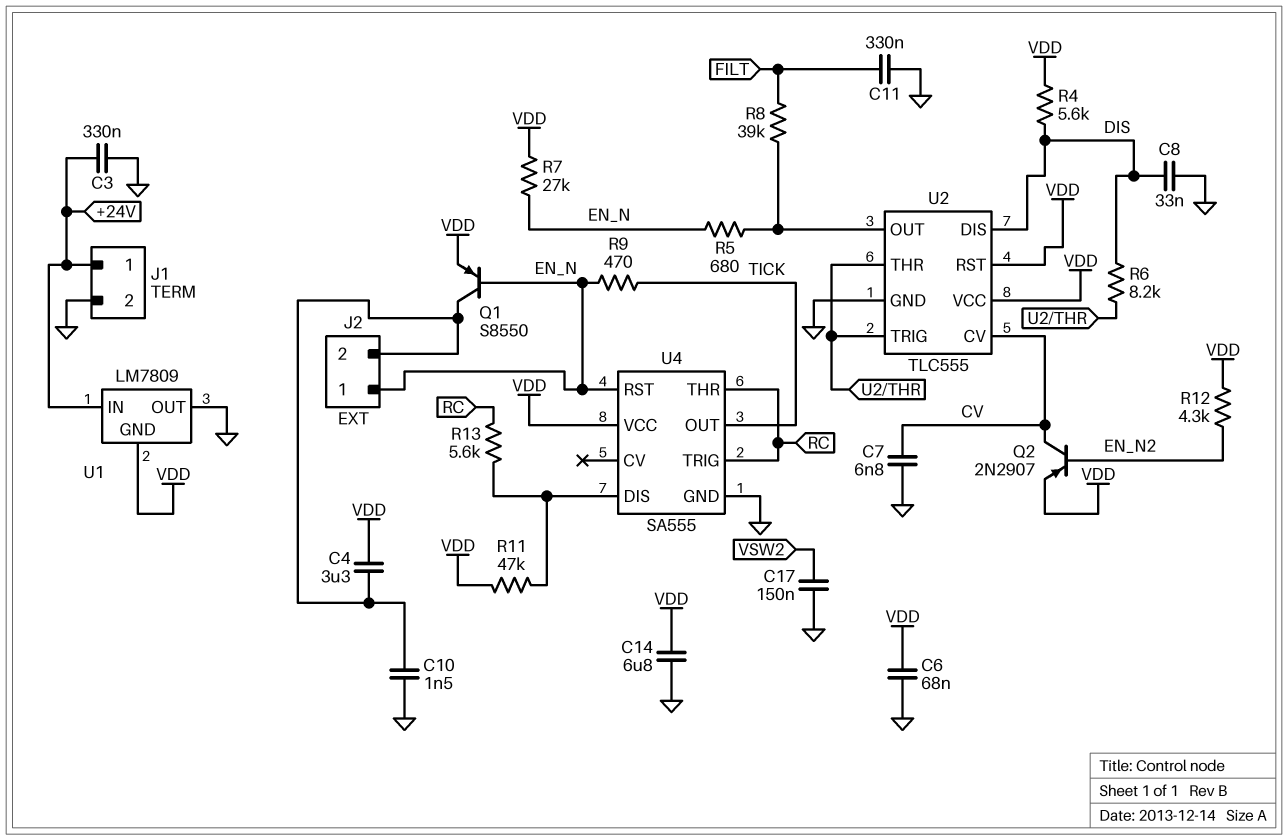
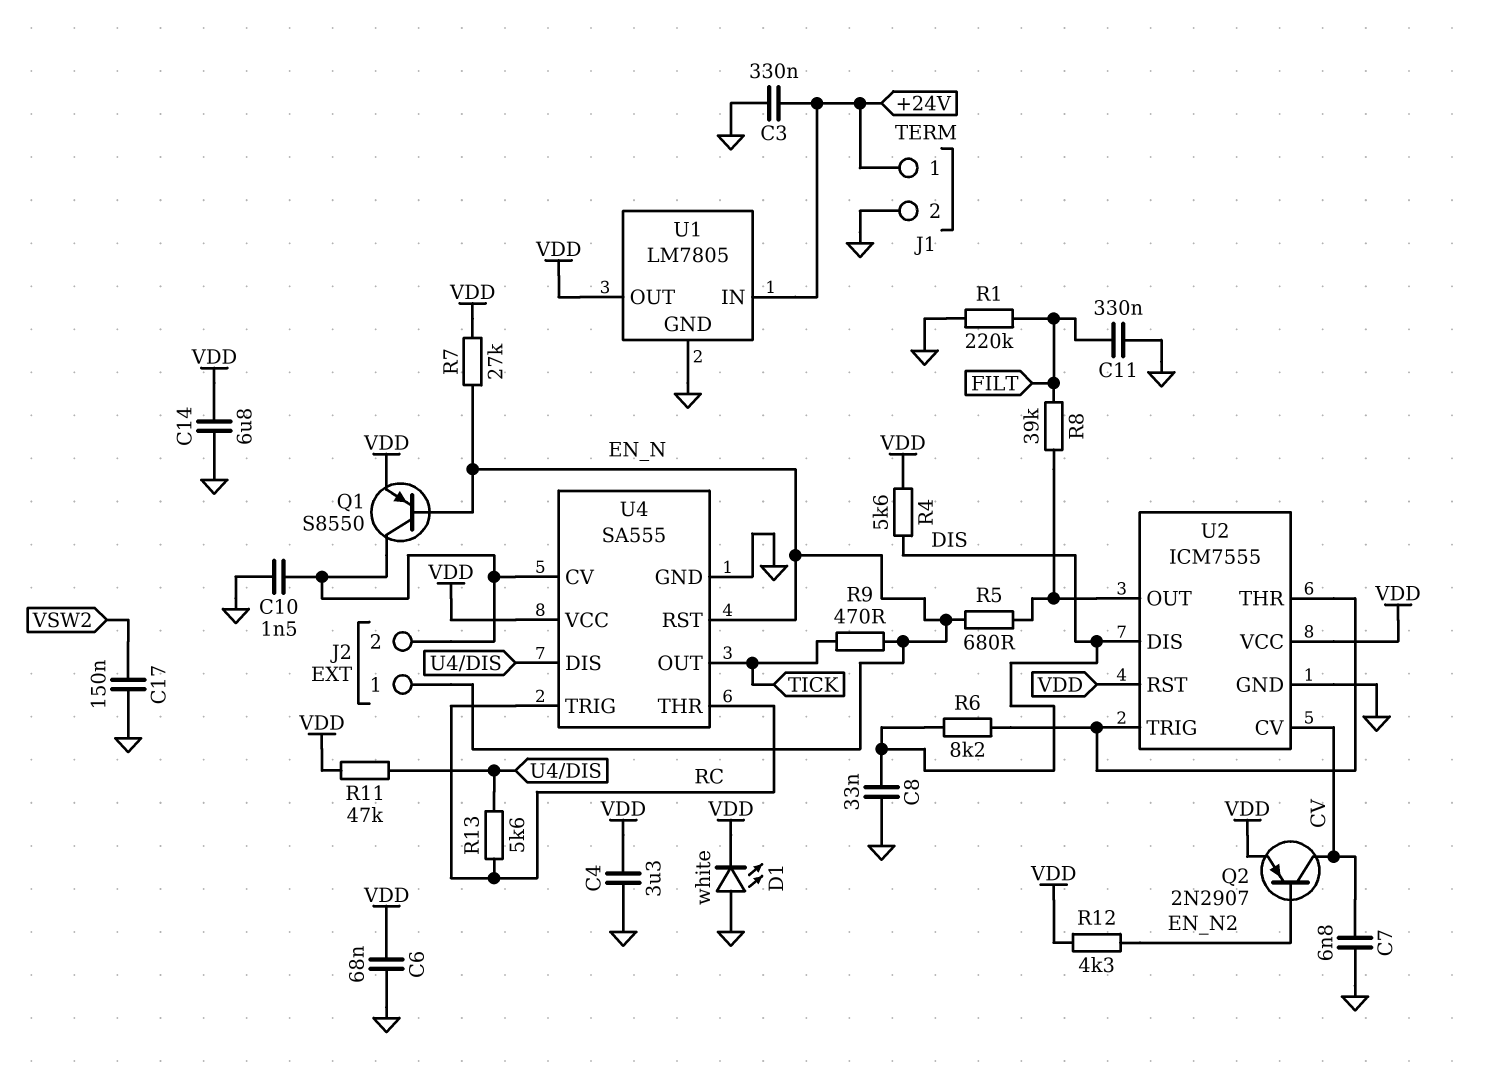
C4: 3.3uF (J2/2, VDD) -> 3.3uF (GND, VDD)
D1: none -> LED white (A GND, K VDD)
R1: none -> 220k (FILT, GND)
U1: LM7809 -> LM7805
U1 pin GND: VDD -> GND
U1 pin OUT: GND -> VDD
U2: TLC555 -> ICM7555
U4 pin CV: none -> J2/2

